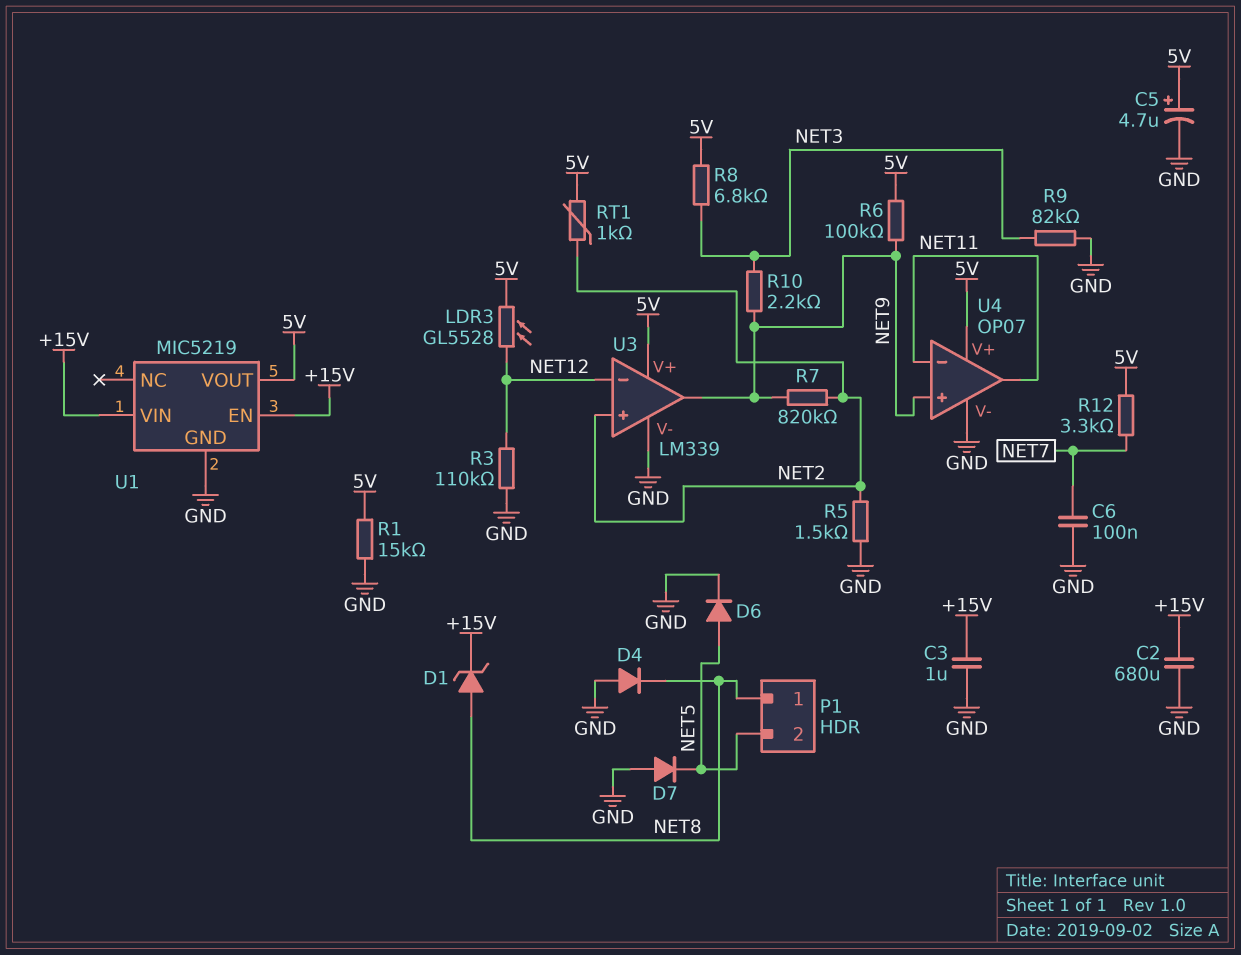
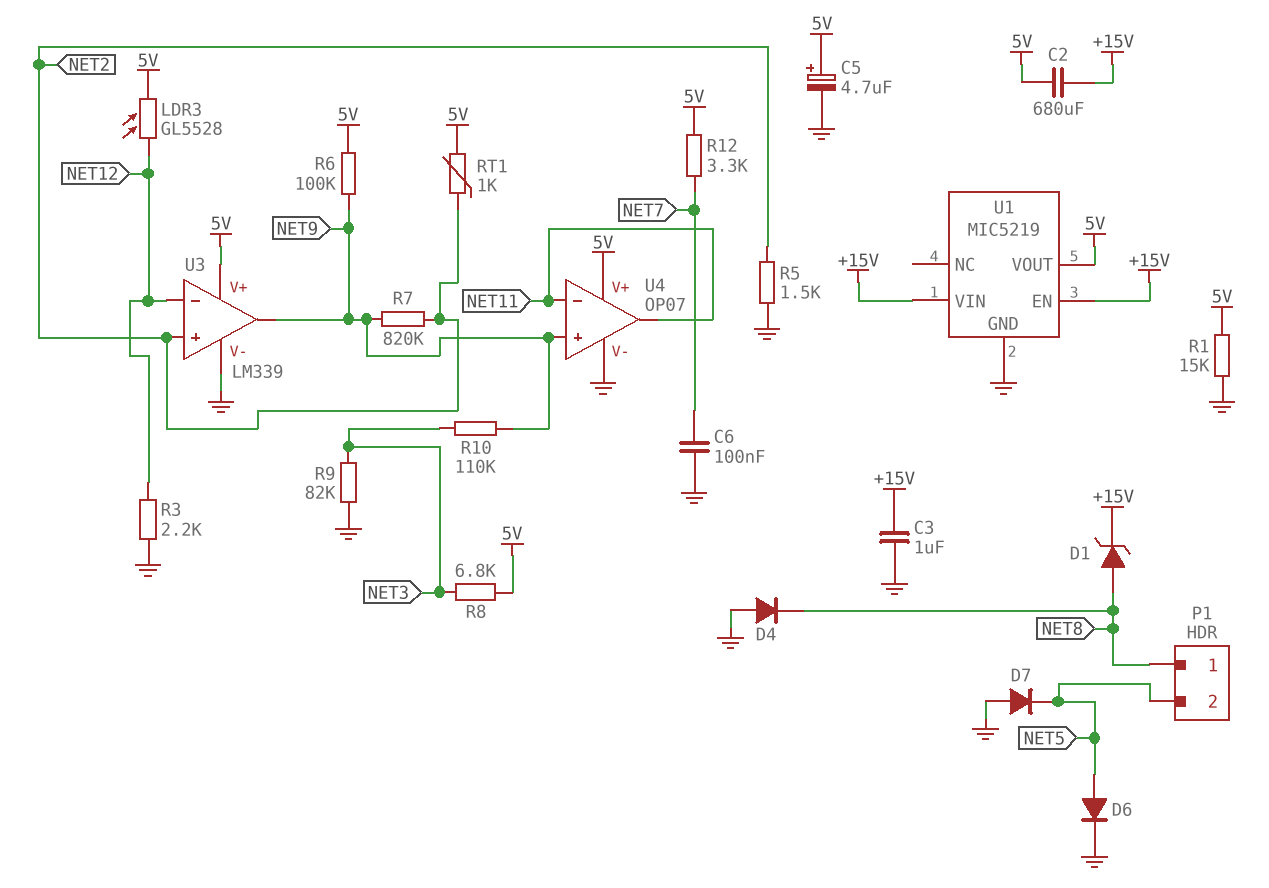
C2: 680uF (+15V, GND) -> 680uF (+15V, 5V)
R3: 110k (GND, NET12) -> 2.2k (GND, NET12)
R10: 2.2k (NET3, NET9) -> 110k (NET3, NET9)

